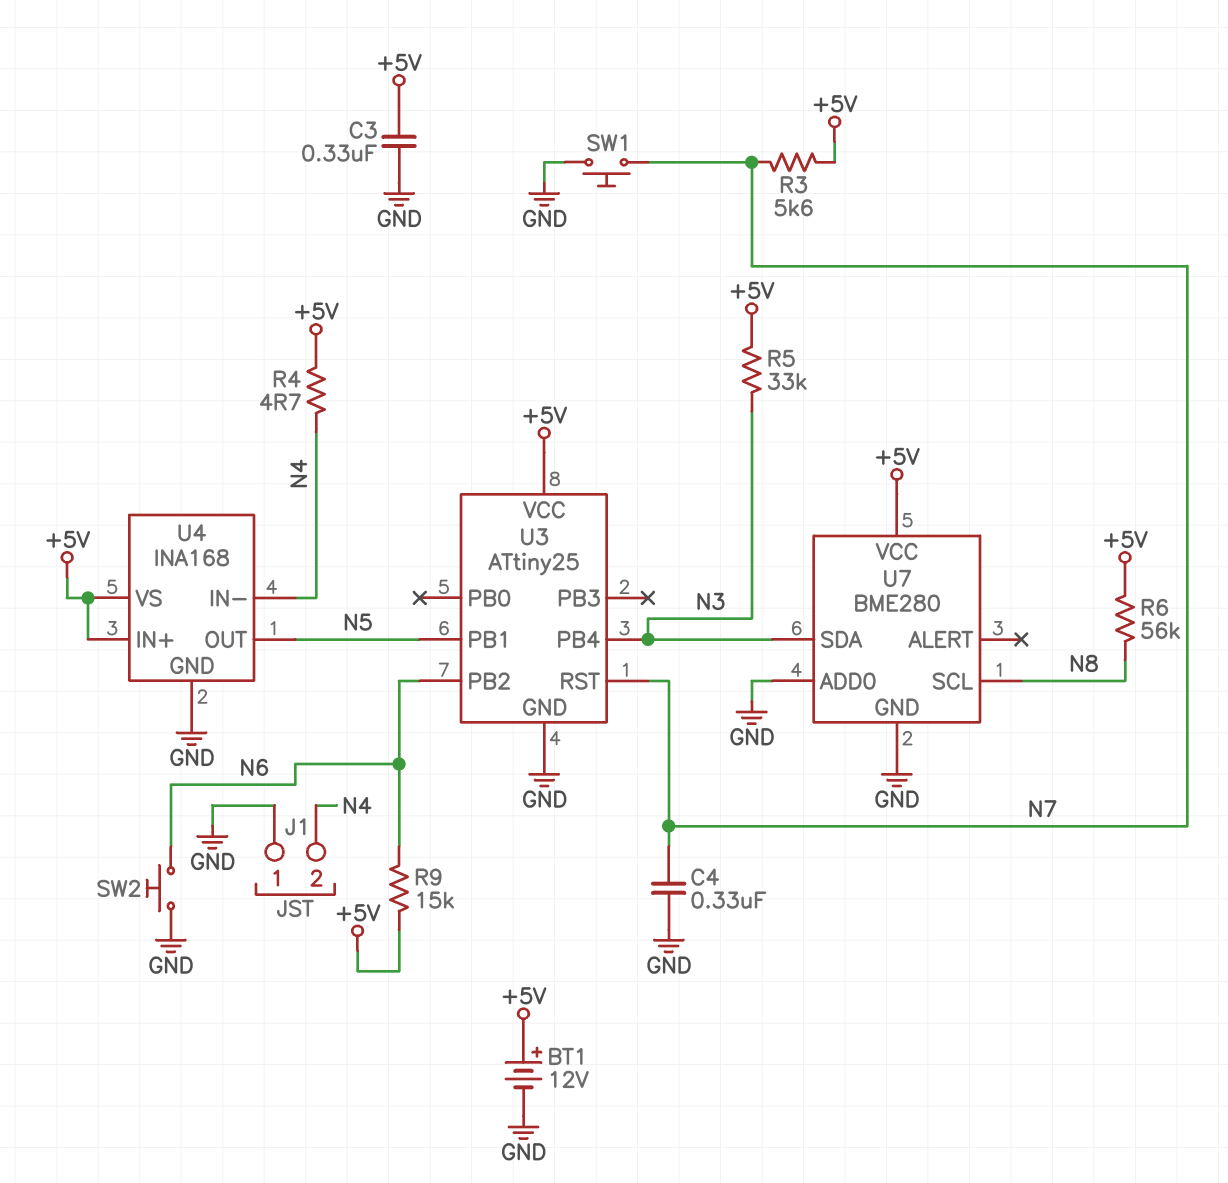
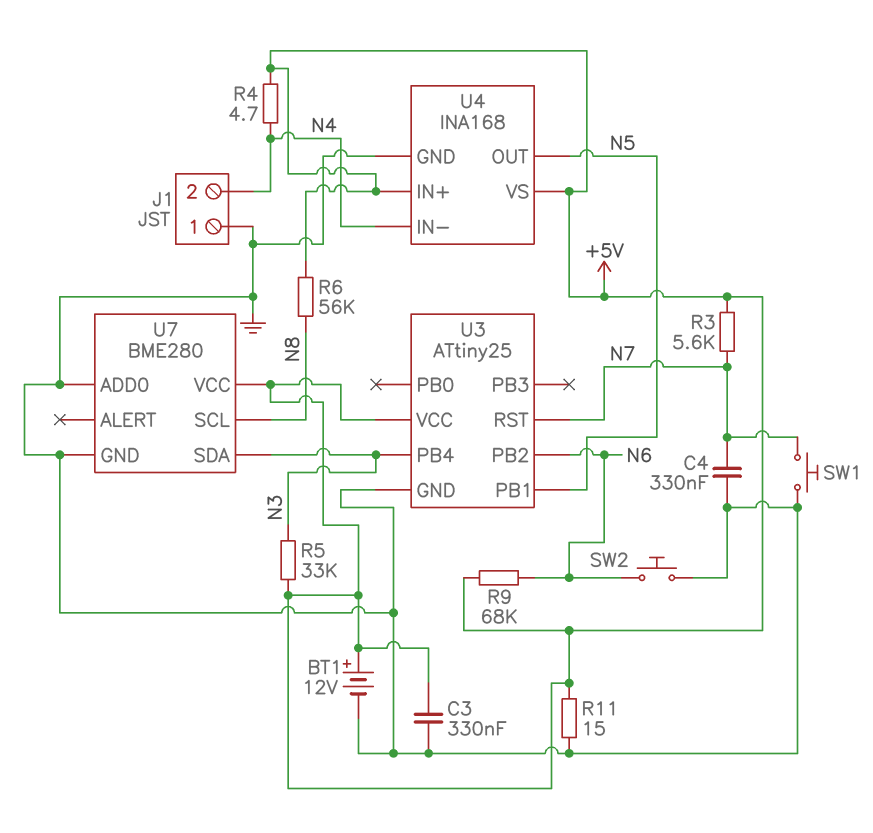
R9: 15k (+5V, N6) -> 68k (+5V, N6)
R11: none -> 15 (+5V, GND)

